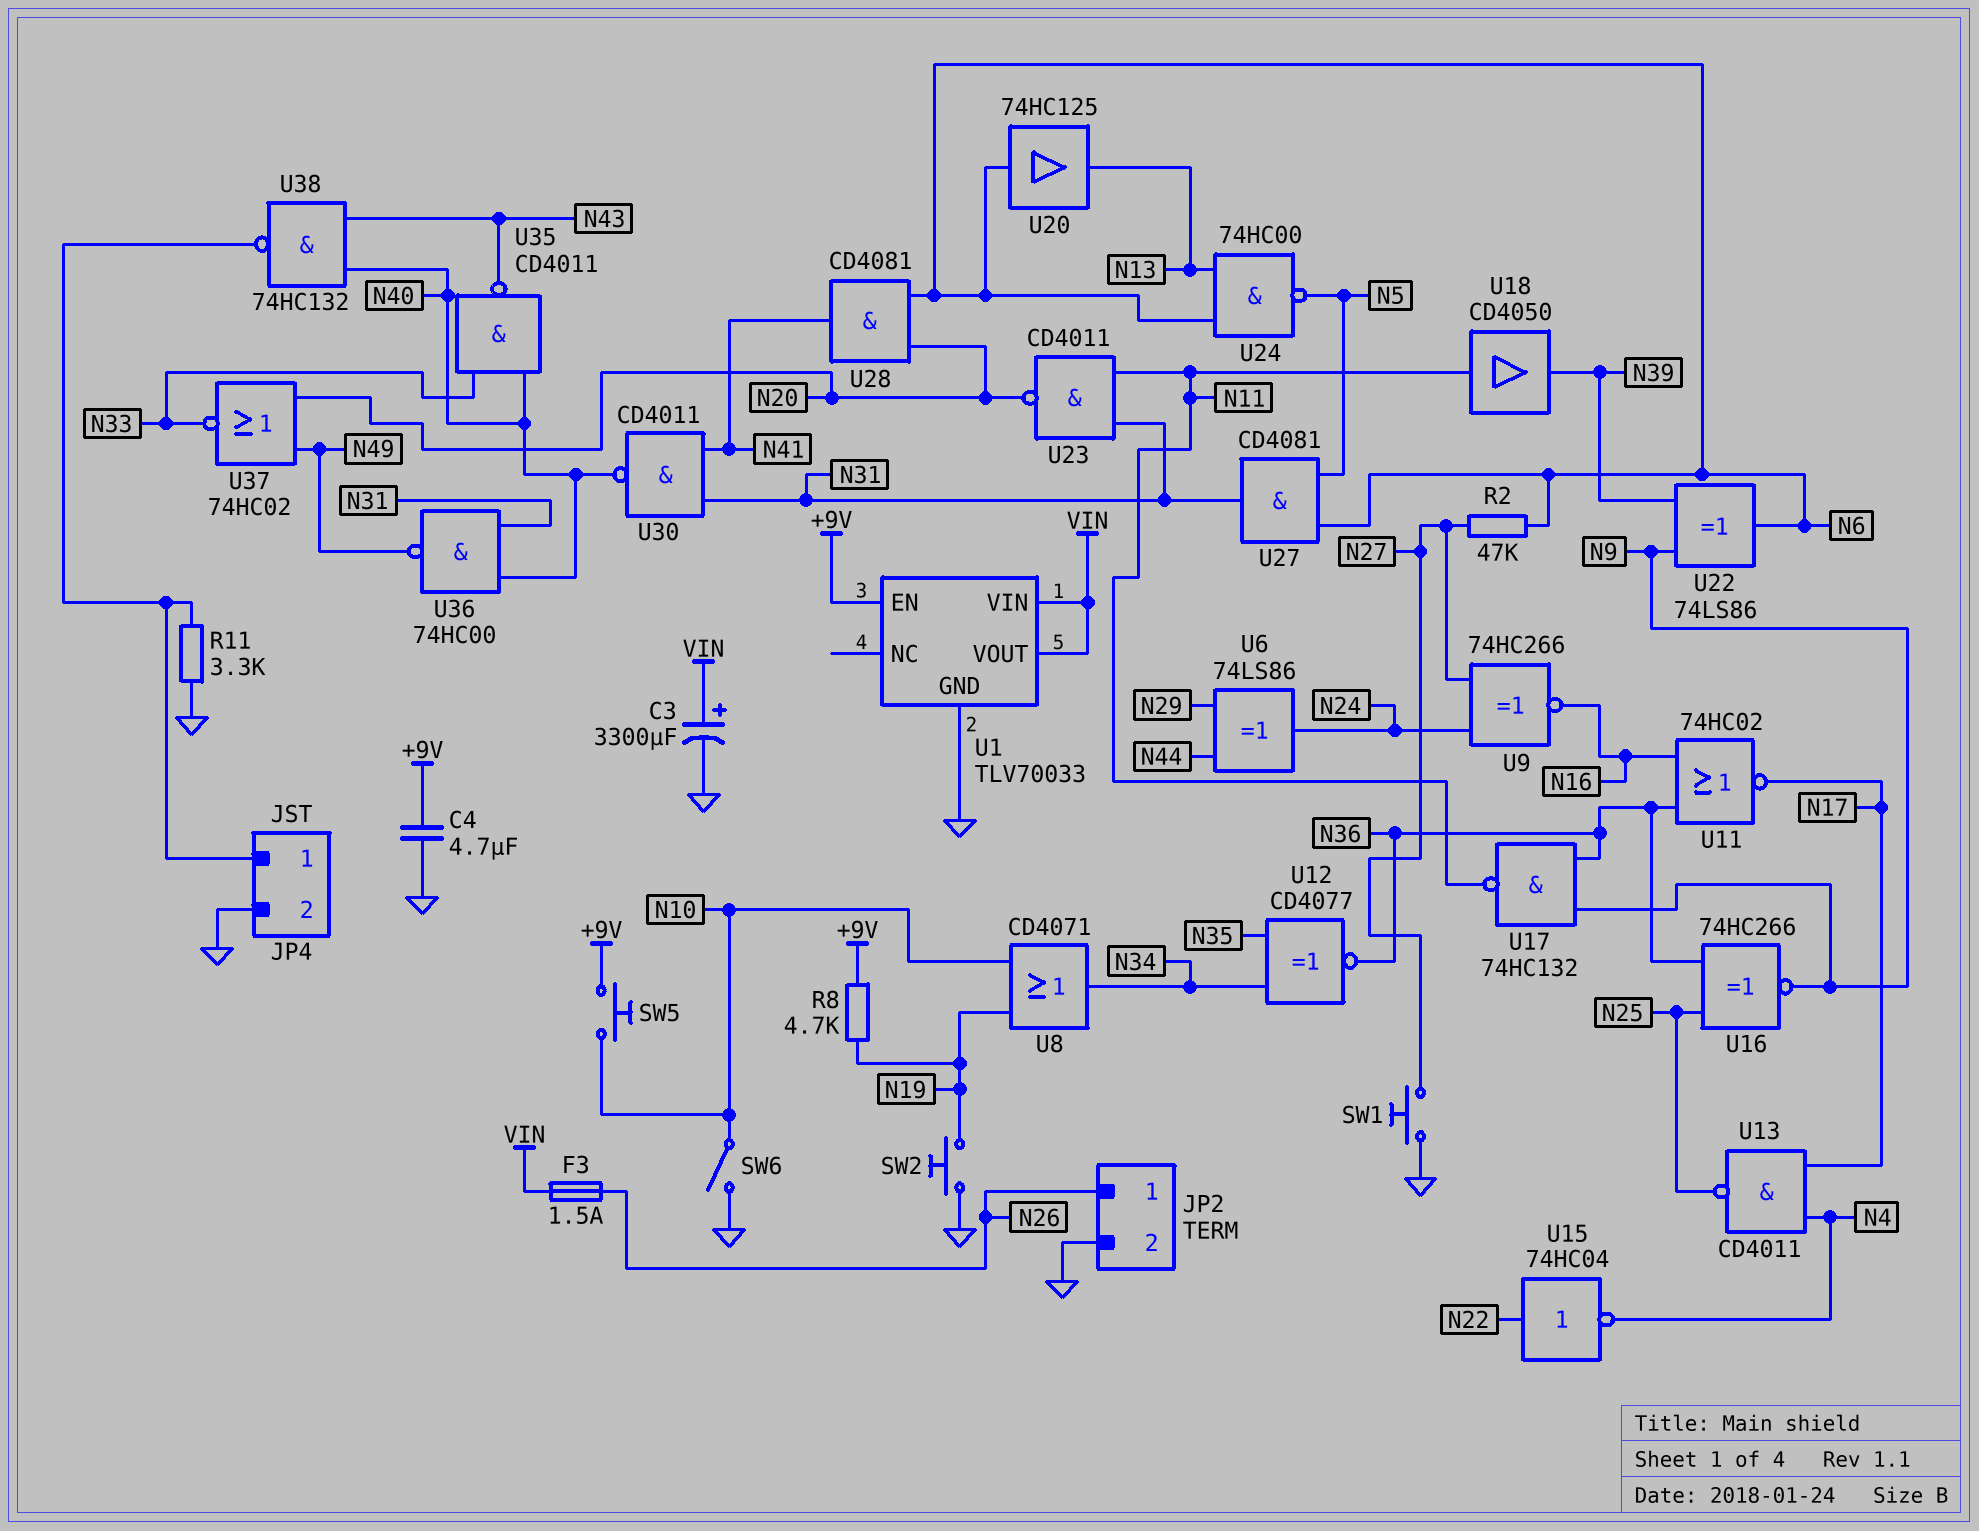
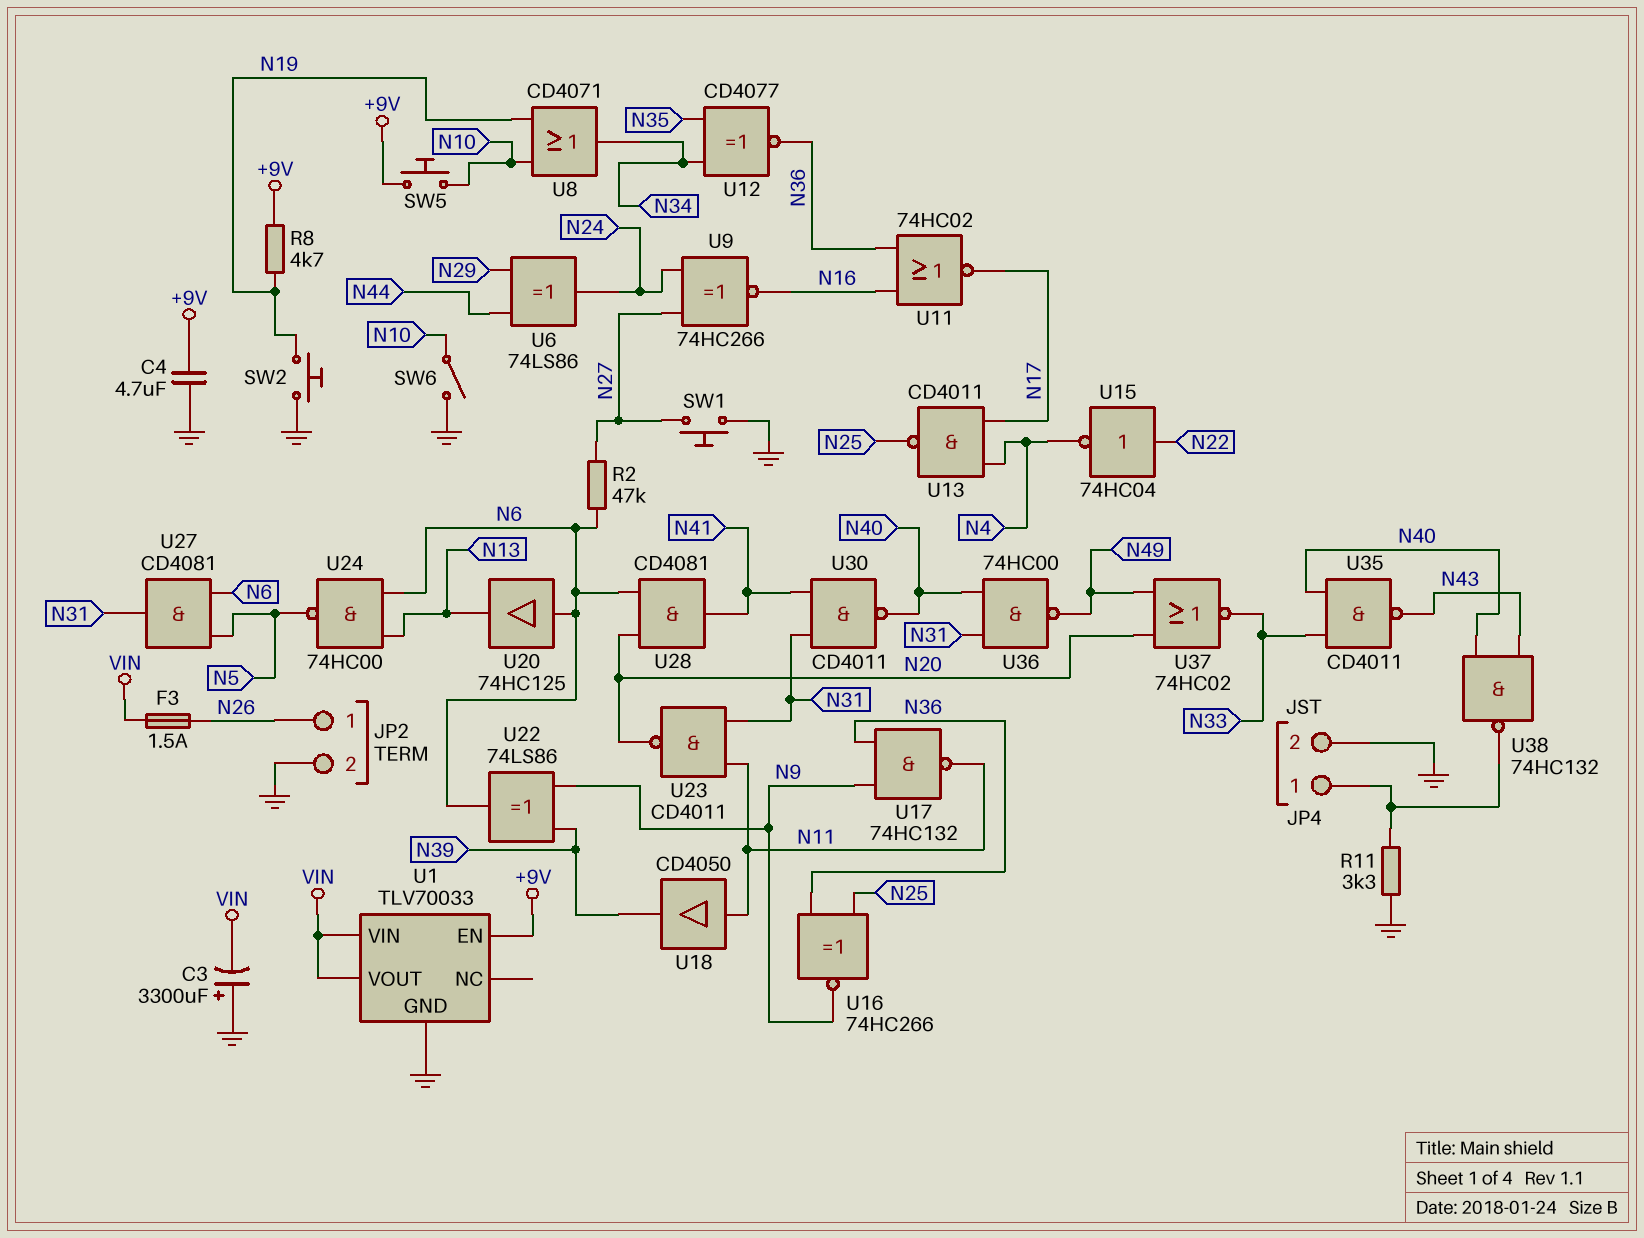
C3: 3300uF (plus VIN, minus GND) -> 3300uF (plus GND, minus VIN)

